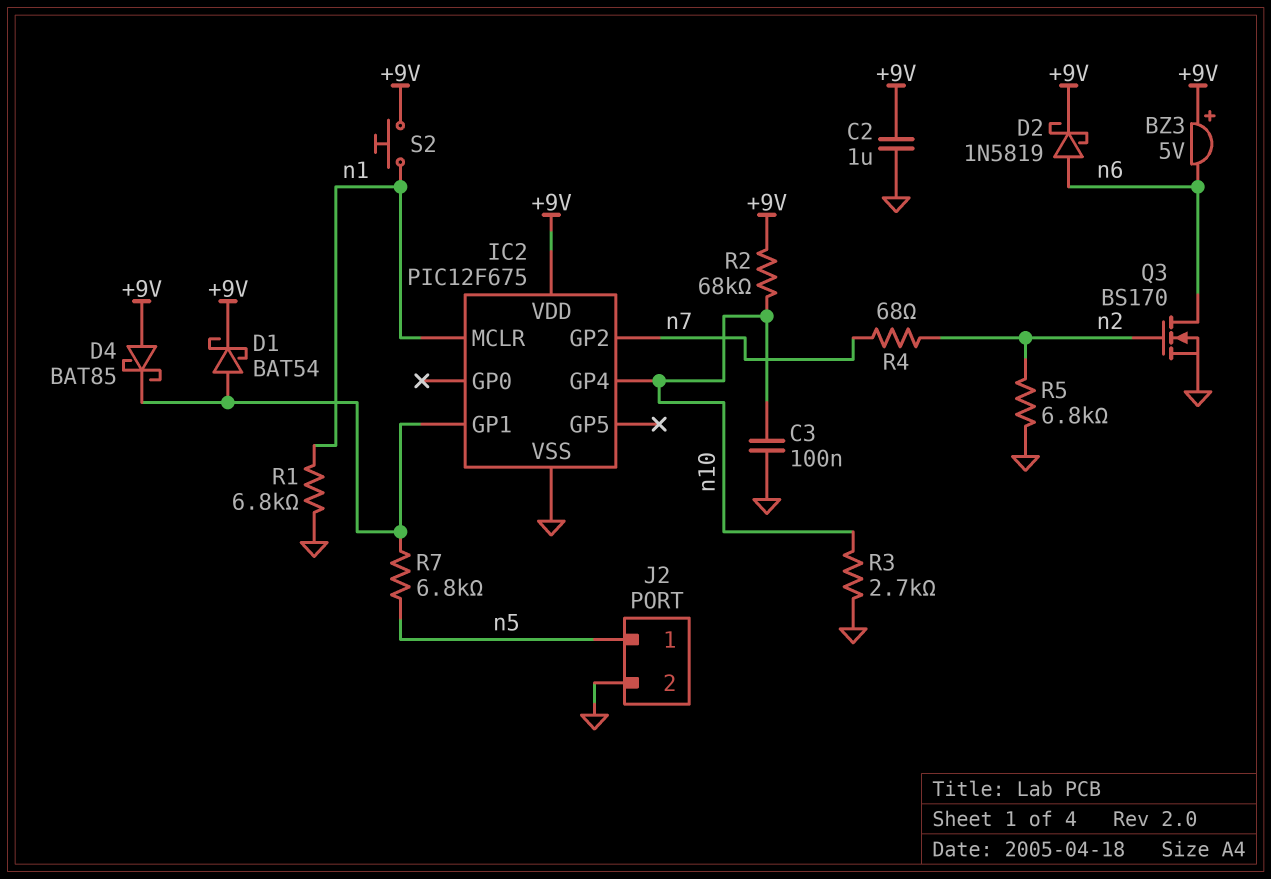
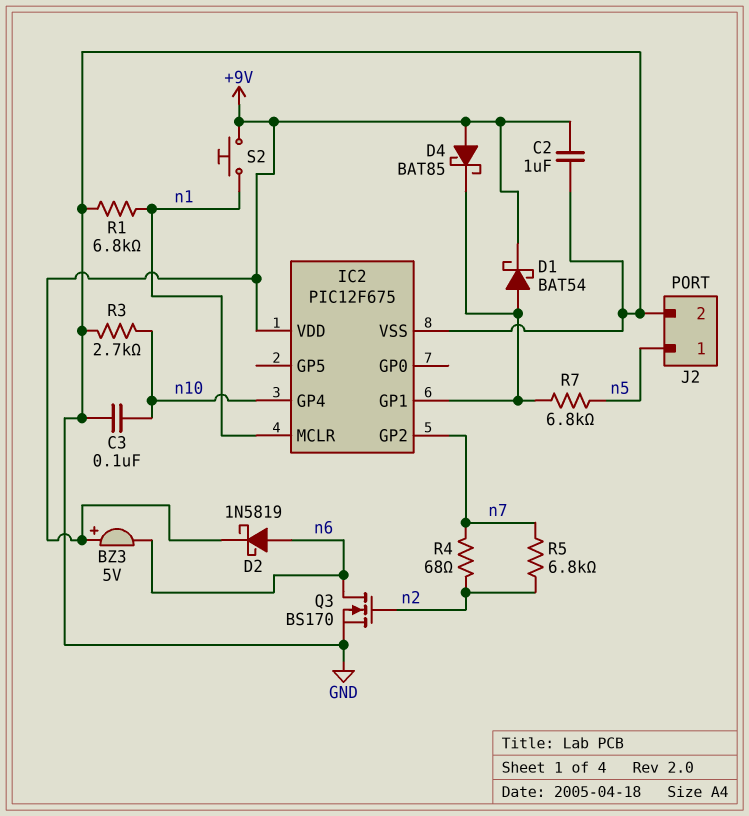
R2: 68k (+9V, n10) -> none
R5: 6.8k (GND, n2) -> 6.8k (n2, n7)

